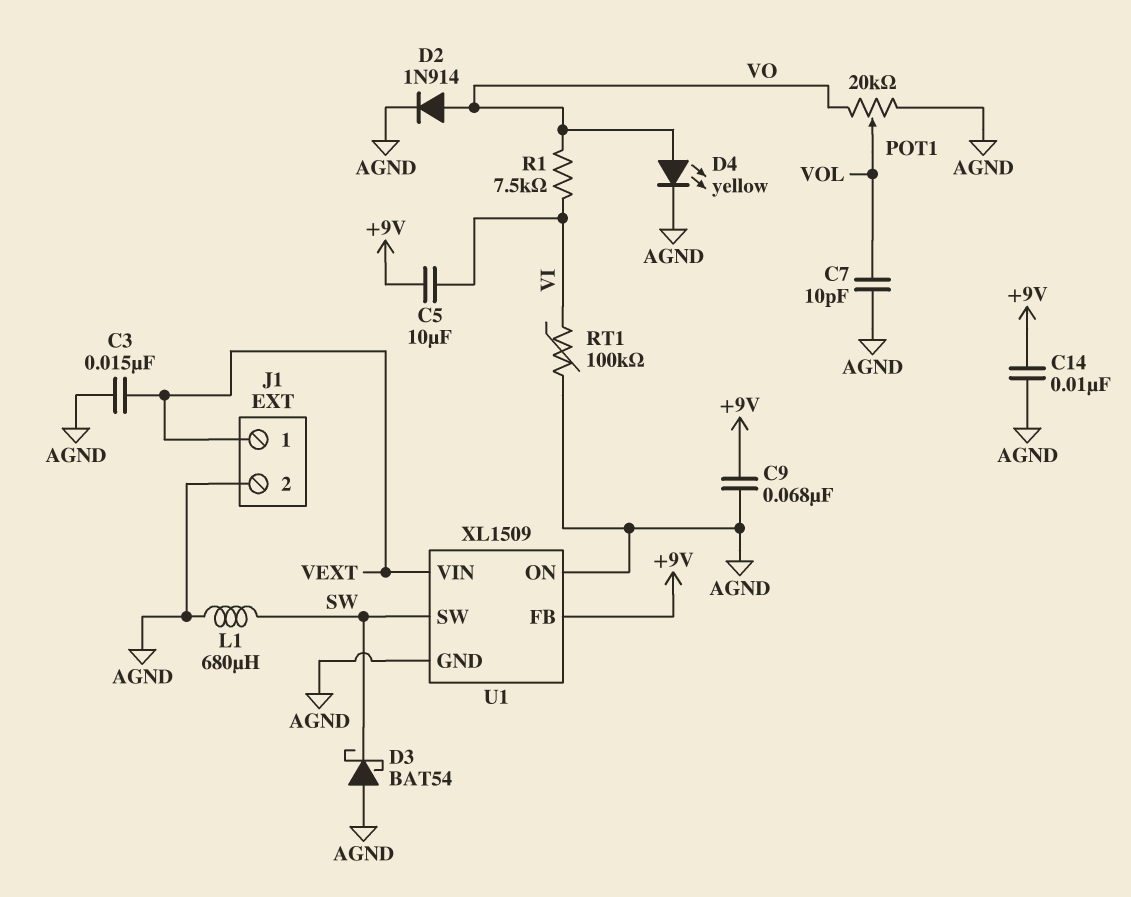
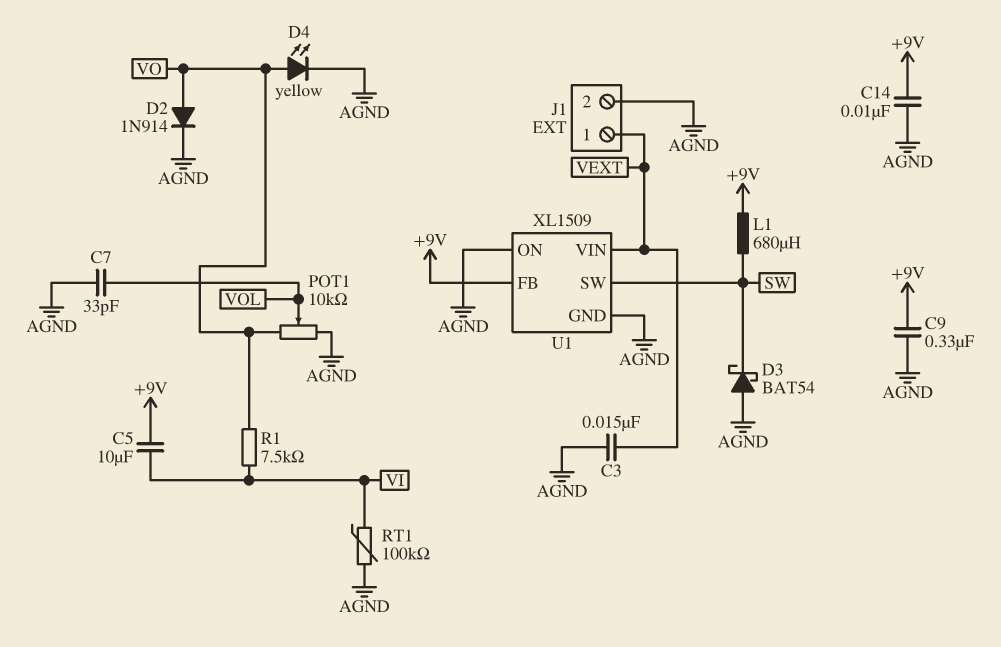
C7: 10pF (AGND, VOL) -> 33pF (AGND, VOL)
C9: 68nF (+9V, AGND) -> 330nF (+9V, AGND)
L1: 680uH (AGND, SW) -> 680uH (+9V, SW)
POT1: 20k (AGND, VO, wiper VOL) -> 10k (AGND, VO, wiper VOL)

